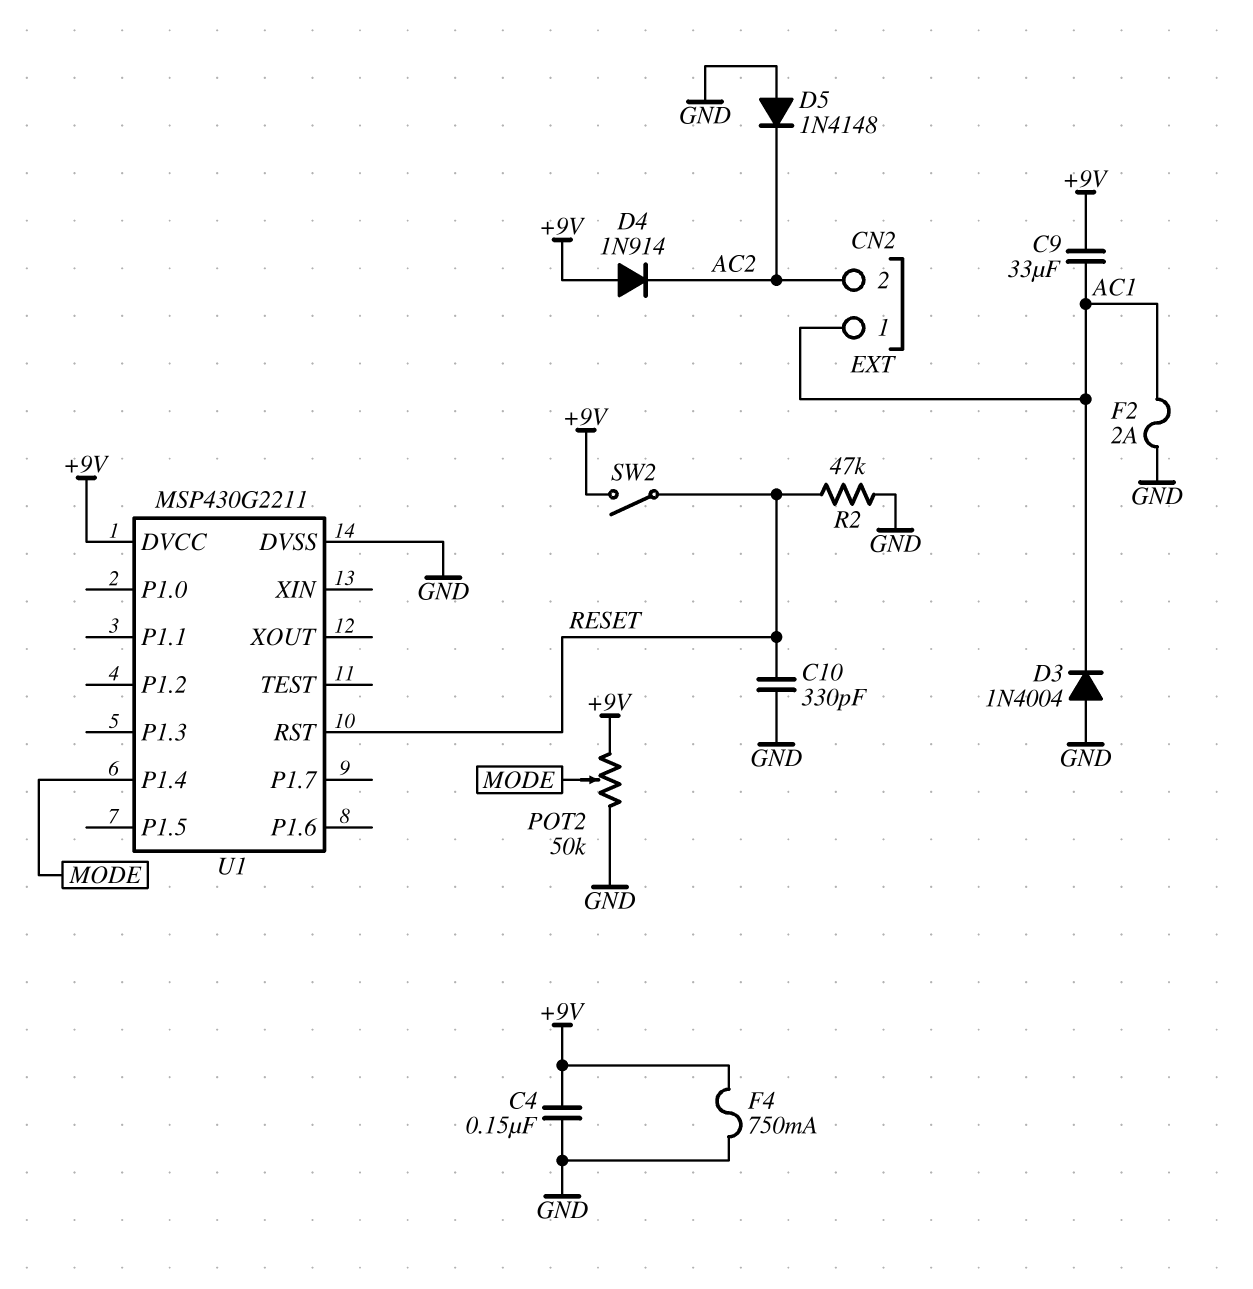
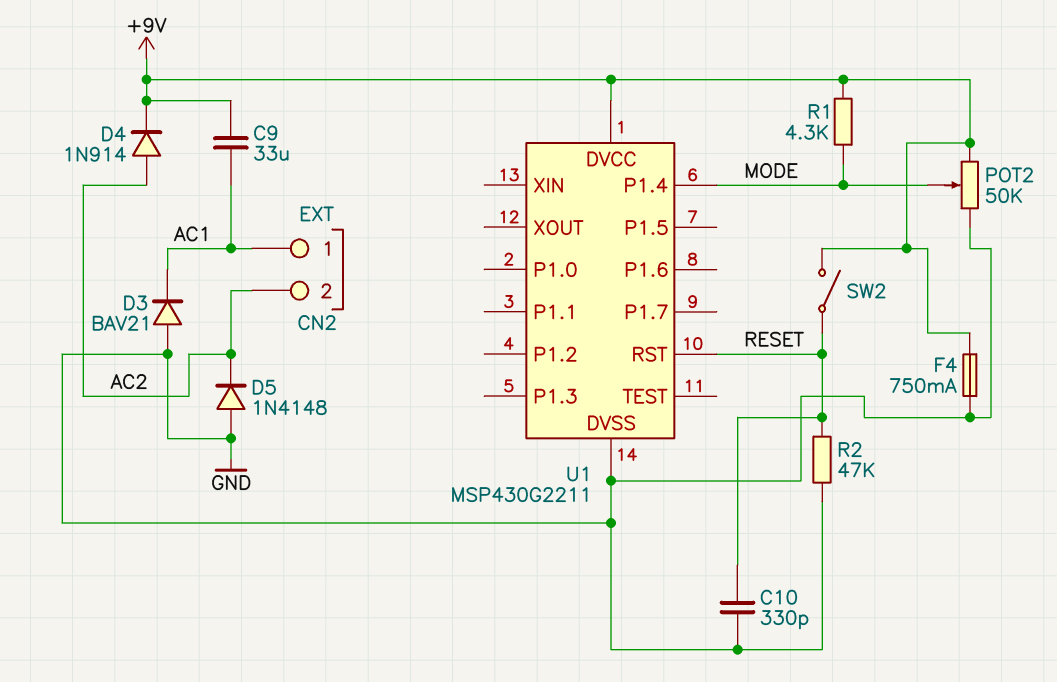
C4: 150nF (+9V, GND) -> none
D3: diode 1N4004 (A GND, K AC1) -> diode BAV21 (A GND, K AC1)
D4: diode 1N914 (A +9V, K AC2) -> diode 1N914 (A AC2, K +9V)
F2: 2A (AC1, GND) -> none
R1: none -> 4.3k (+9V, MODE)

